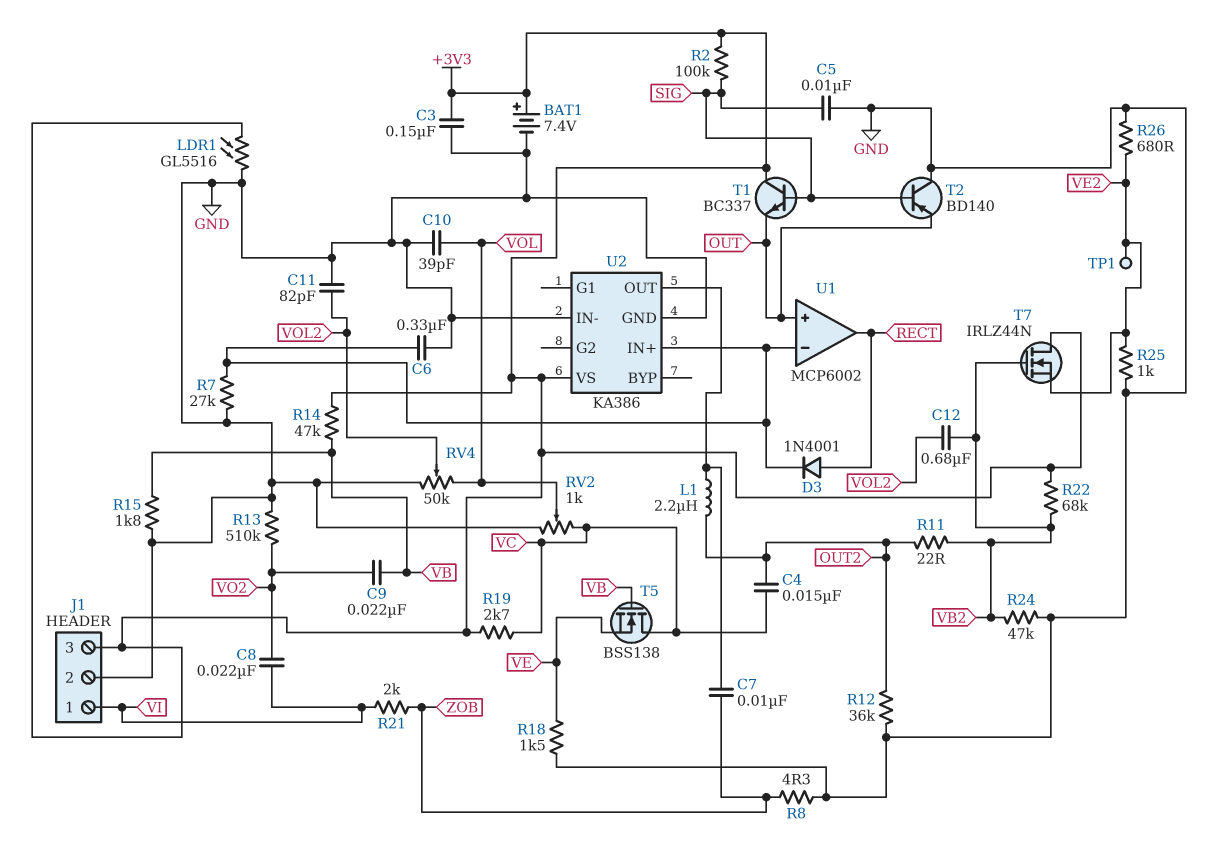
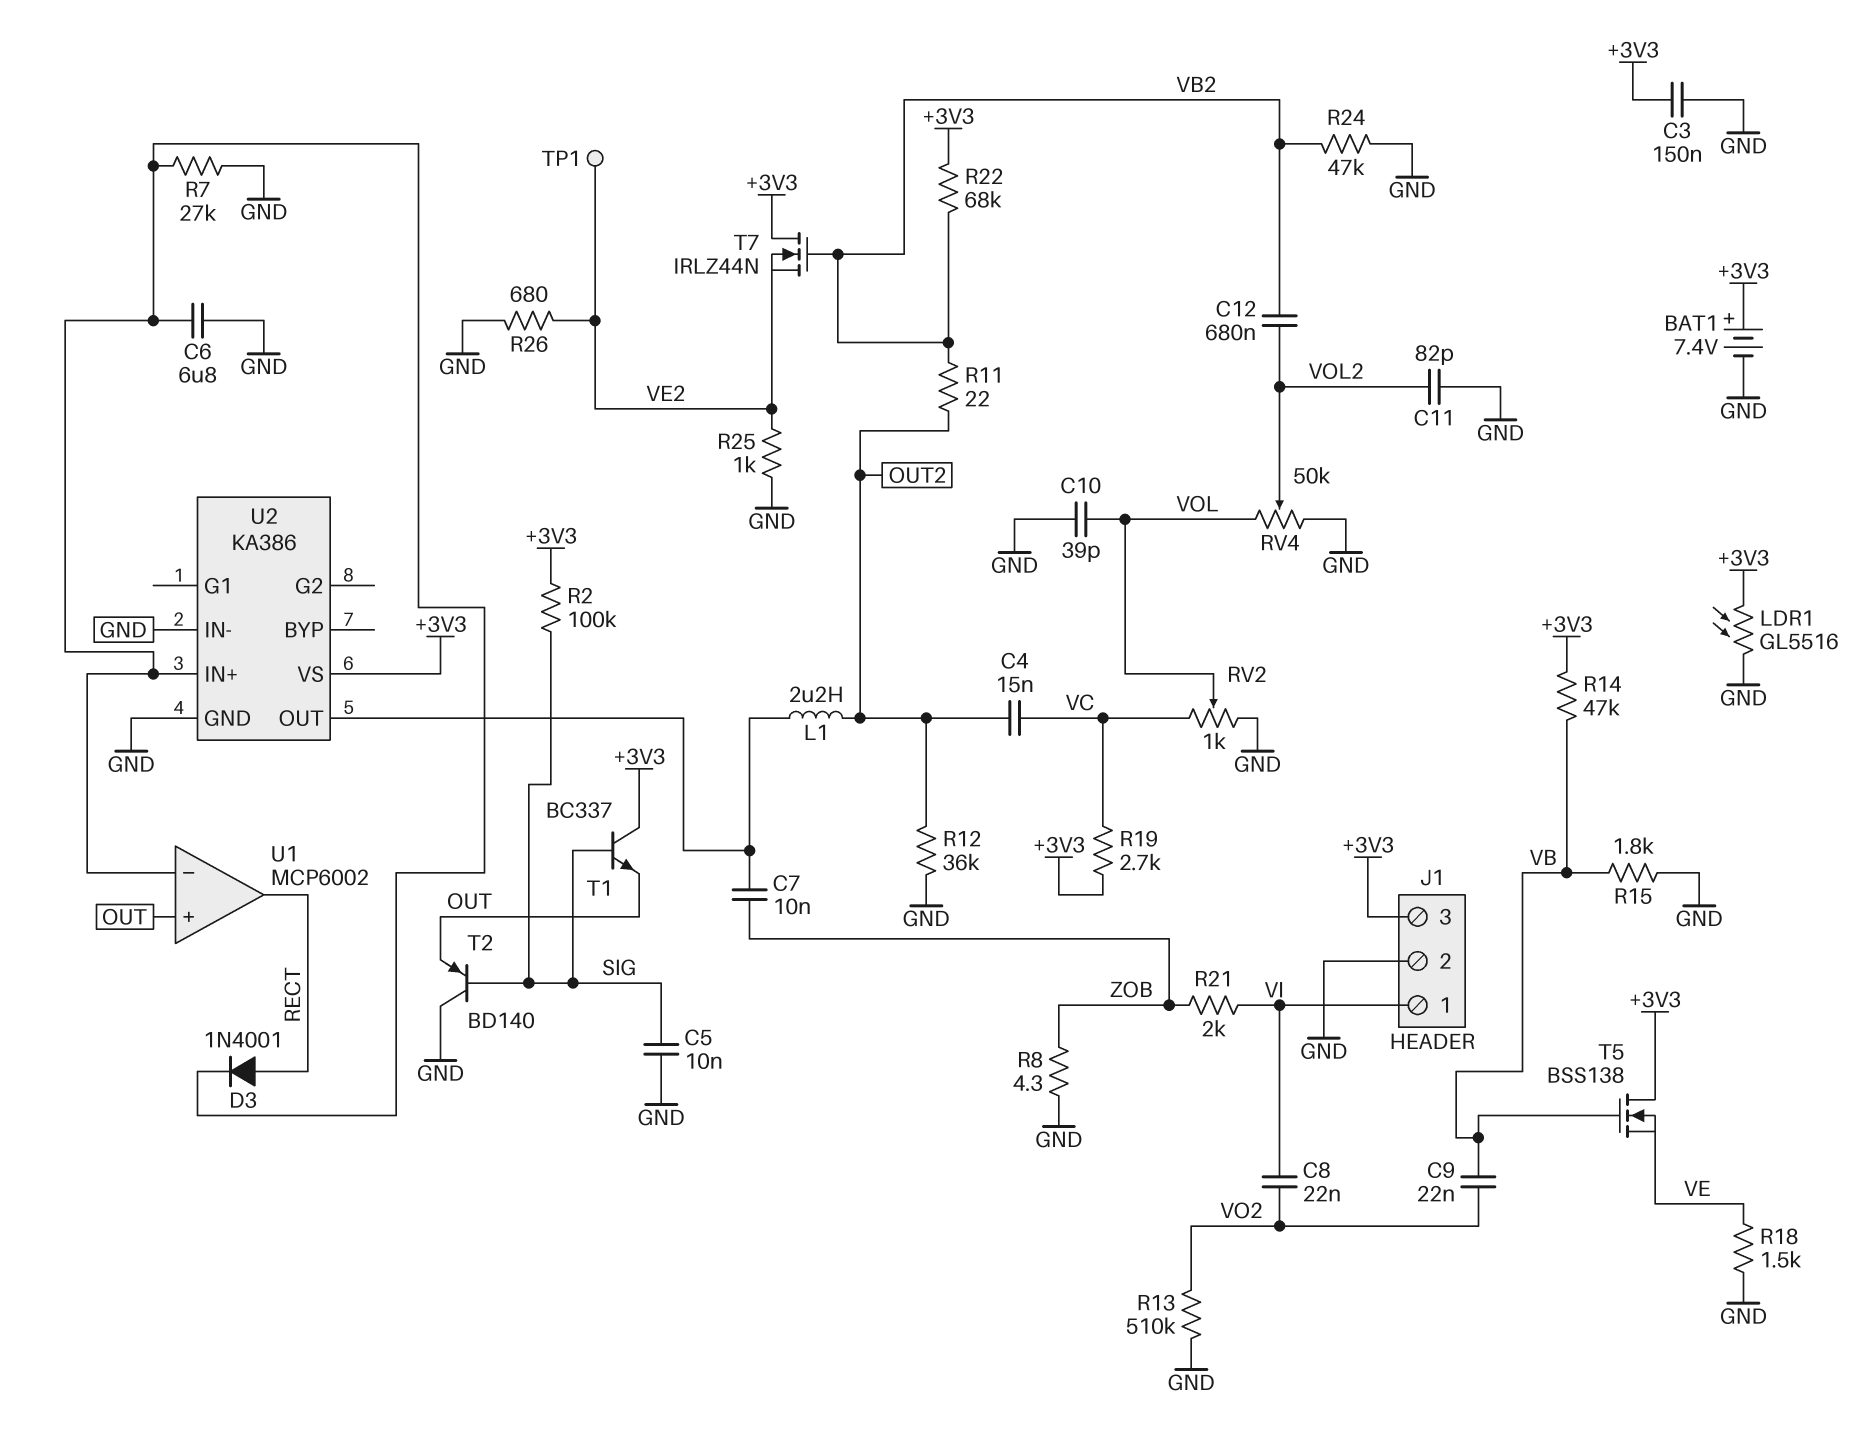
C6: 330nF (GND, U1/in-) -> 6.8uF (GND, U1/in-)
T5: NMOS BSS138 (G VB, D VC, S VE) -> NMOS BSS138 (G VB, D +3V3, S VE)

